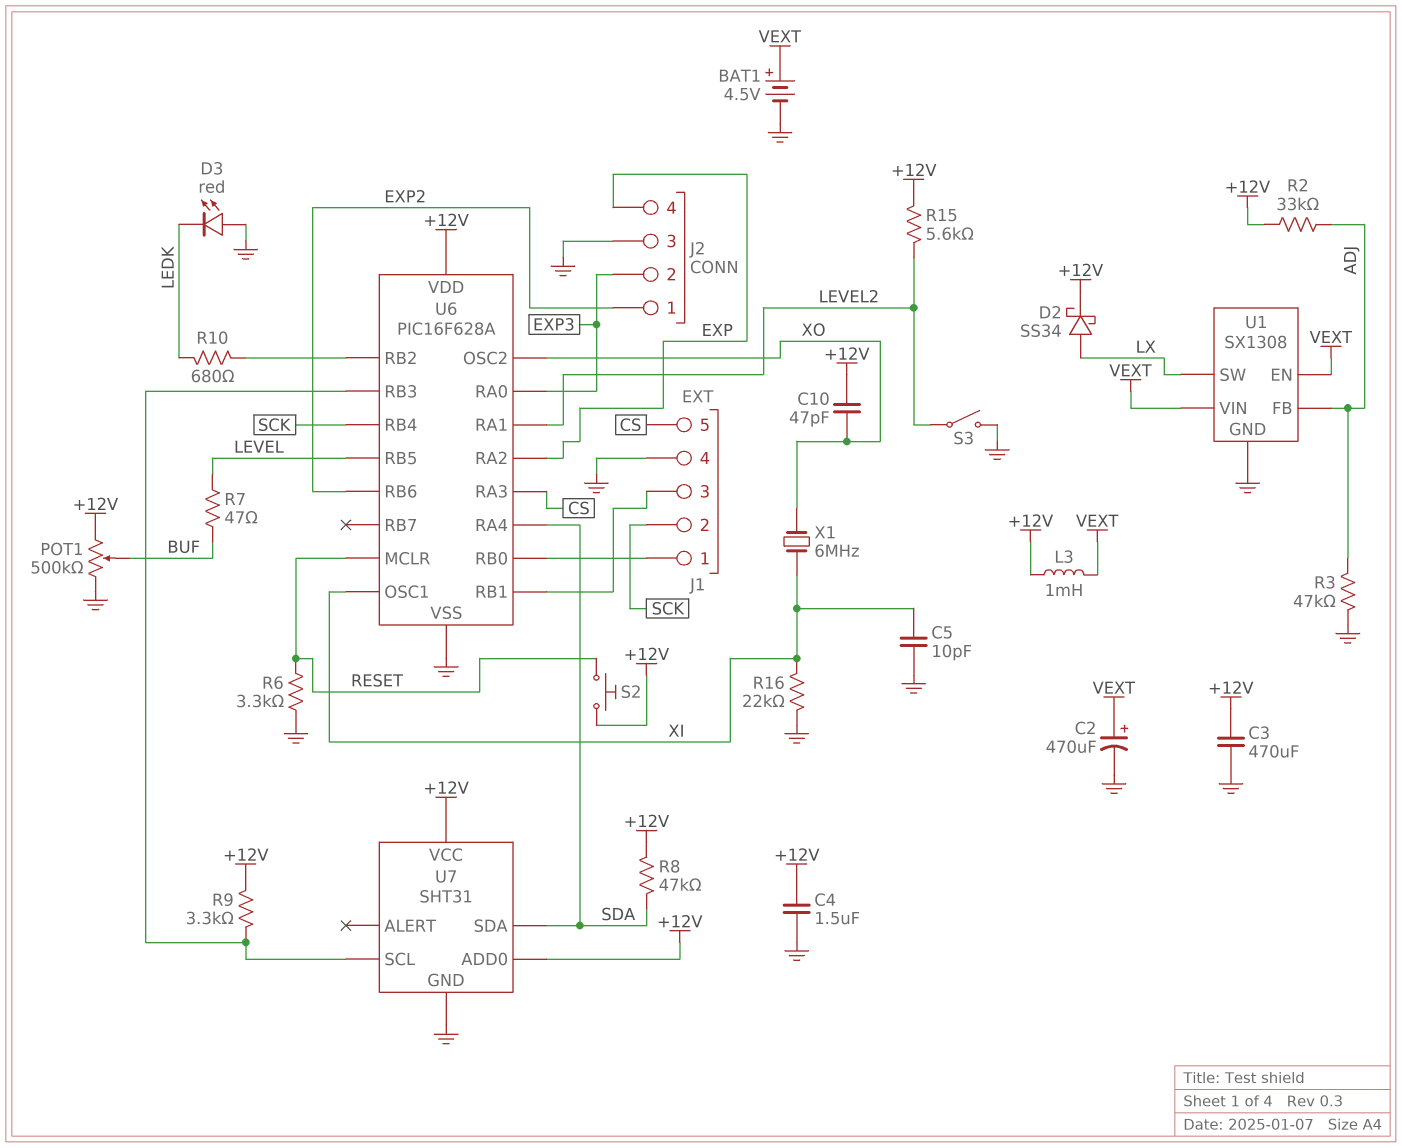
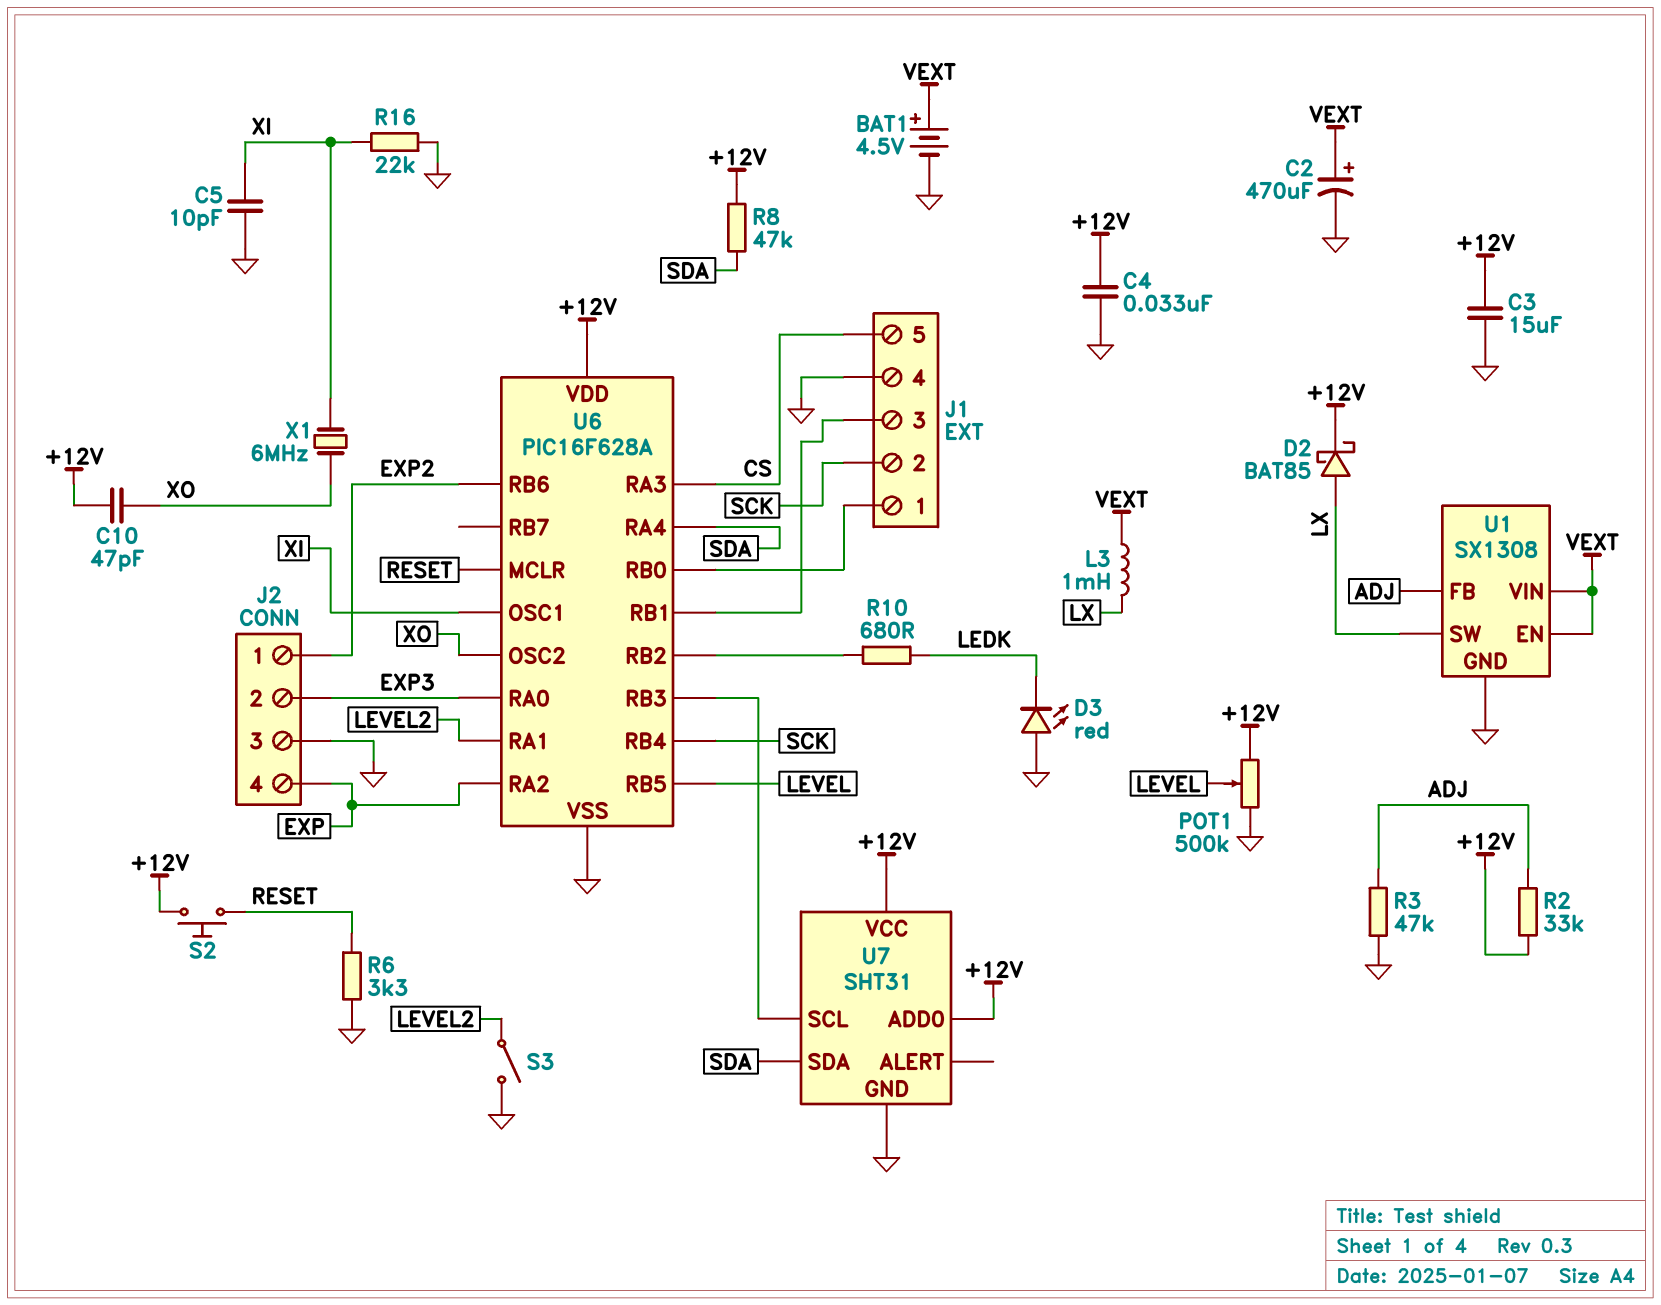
C3: 470uF (+12V, GND) -> 15uF (+12V, GND)
C4: 1.5uF (+12V, GND) -> 33nF (+12V, GND)
D2: schottky SS34 (A LX, K +12V) -> schottky BAT85 (A LX, K +12V)
L3: 1mH (+12V, VEXT) -> 1mH (LX, VEXT)
POT1: 500k (+12V, GND, wiper BUF) -> 500k (+12V, GND, wiper LEVEL)
R7: 47 (BUF, LEVEL) -> none
R9: 3.3k (+12V, U6/RB3) -> none
R15: 5.6k (+12V, LEVEL2) -> none

